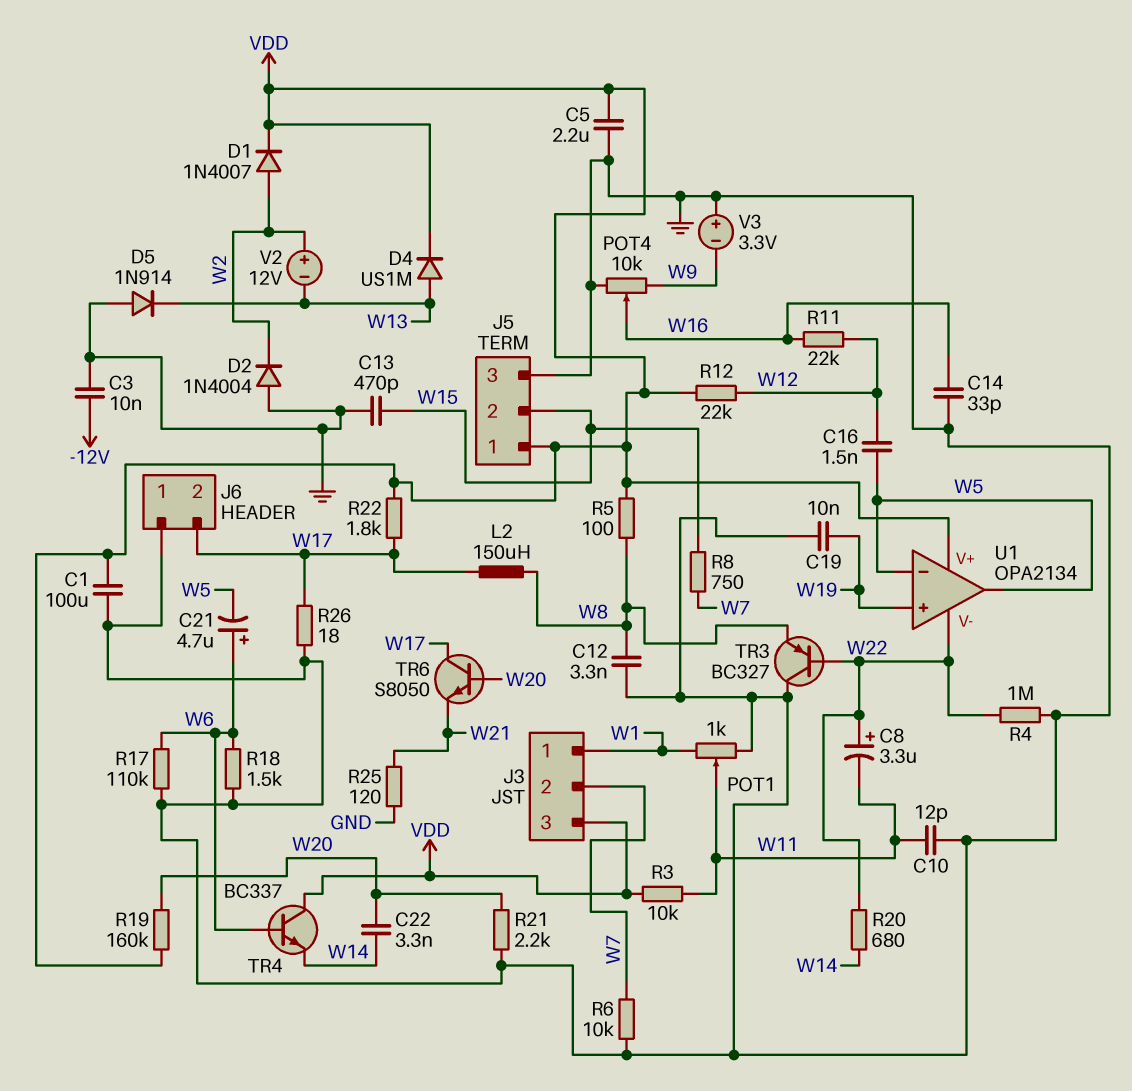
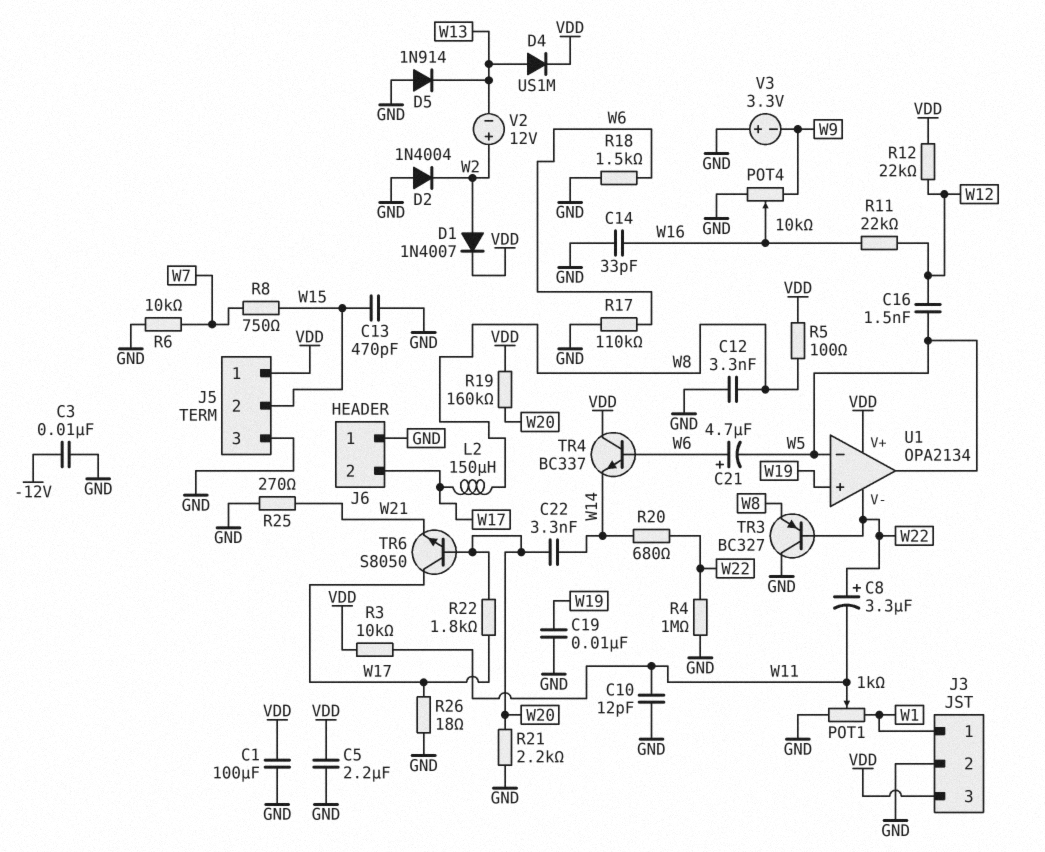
J3 pin 2: W7 -> GND
R22: 1.8k (VDD, W17) -> 1.8k (W17, W20)
R25: 120 (GND, W21) -> 270 (GND, W21)

